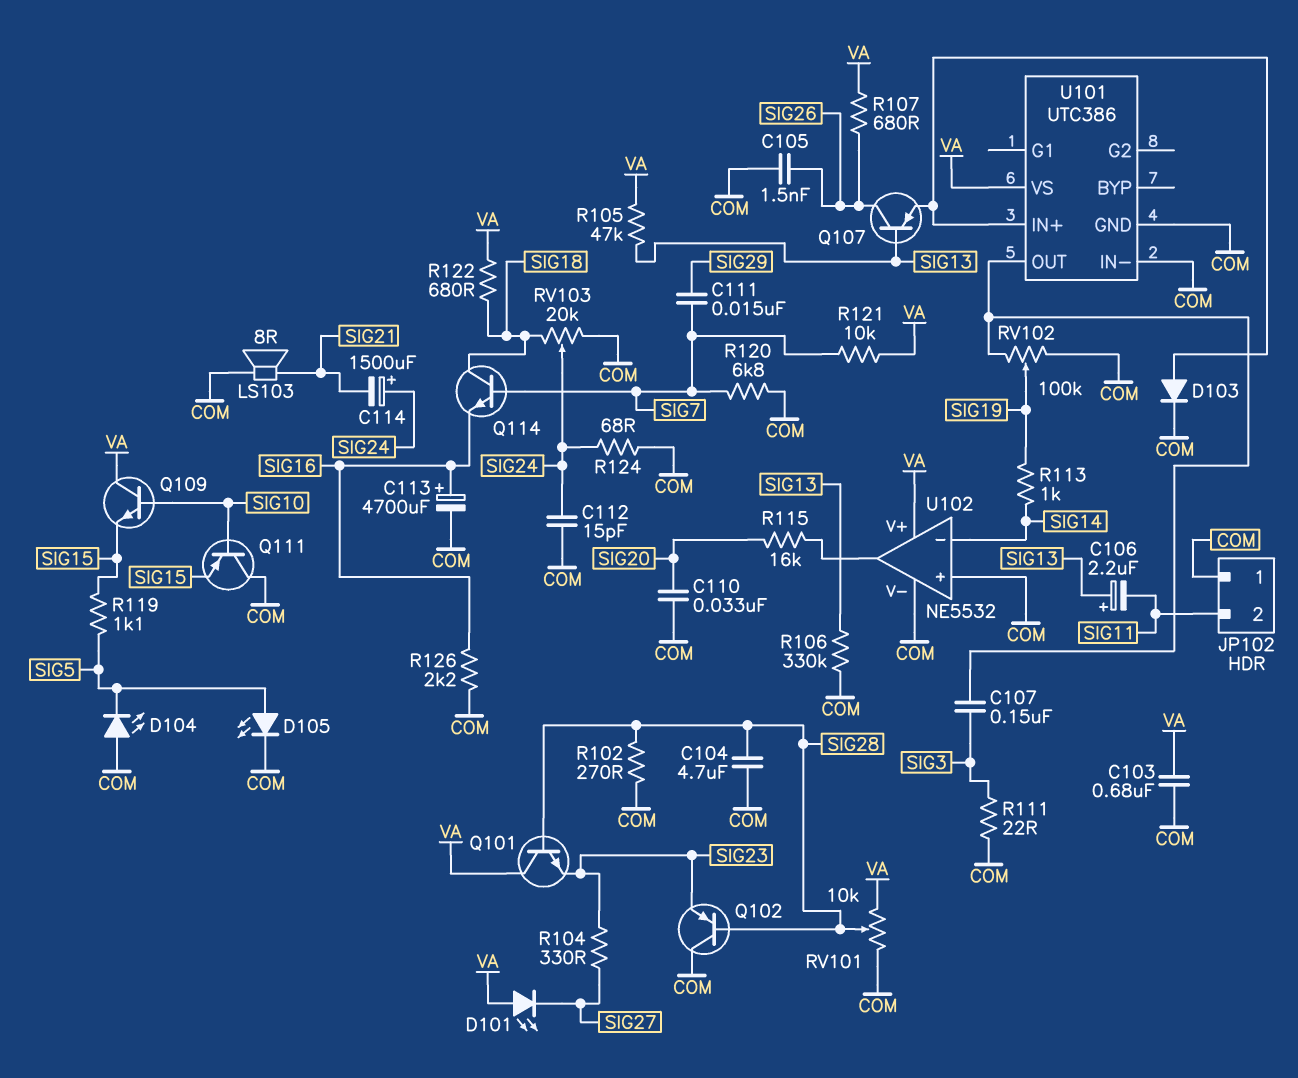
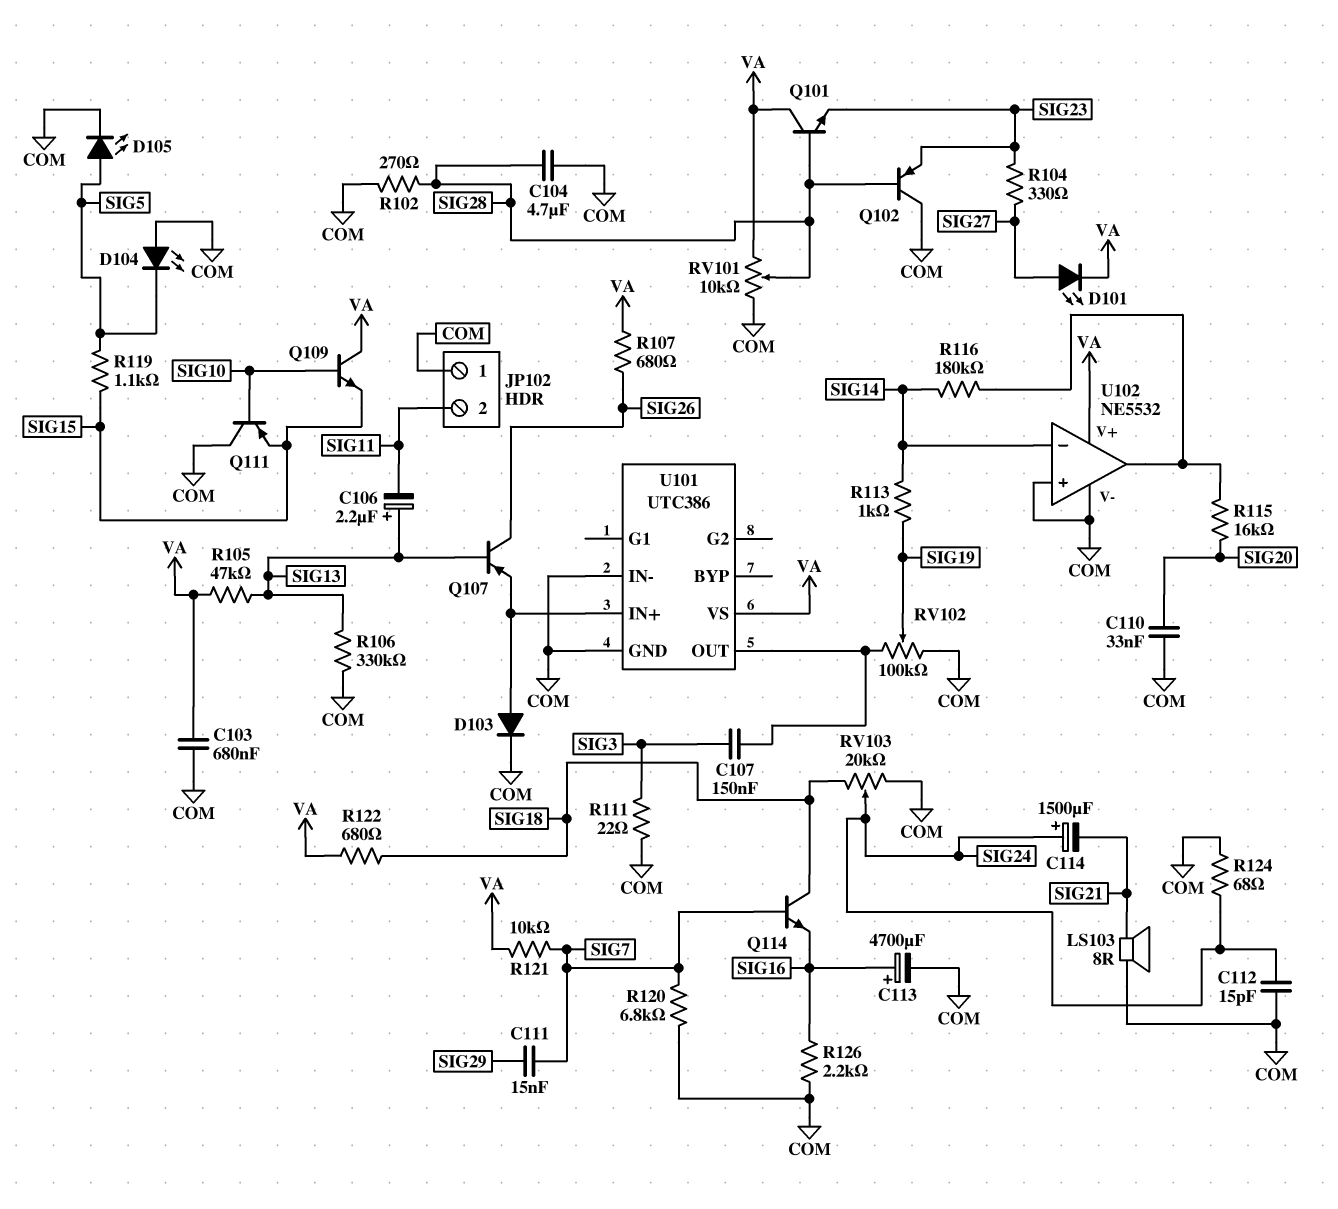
C105: 1.5nF (COM, SIG26) -> none
D101: LED (A VA, K SIG27) -> LED (A SIG27, K VA)
R116: none -> 180k (SIG14, U102/out)

